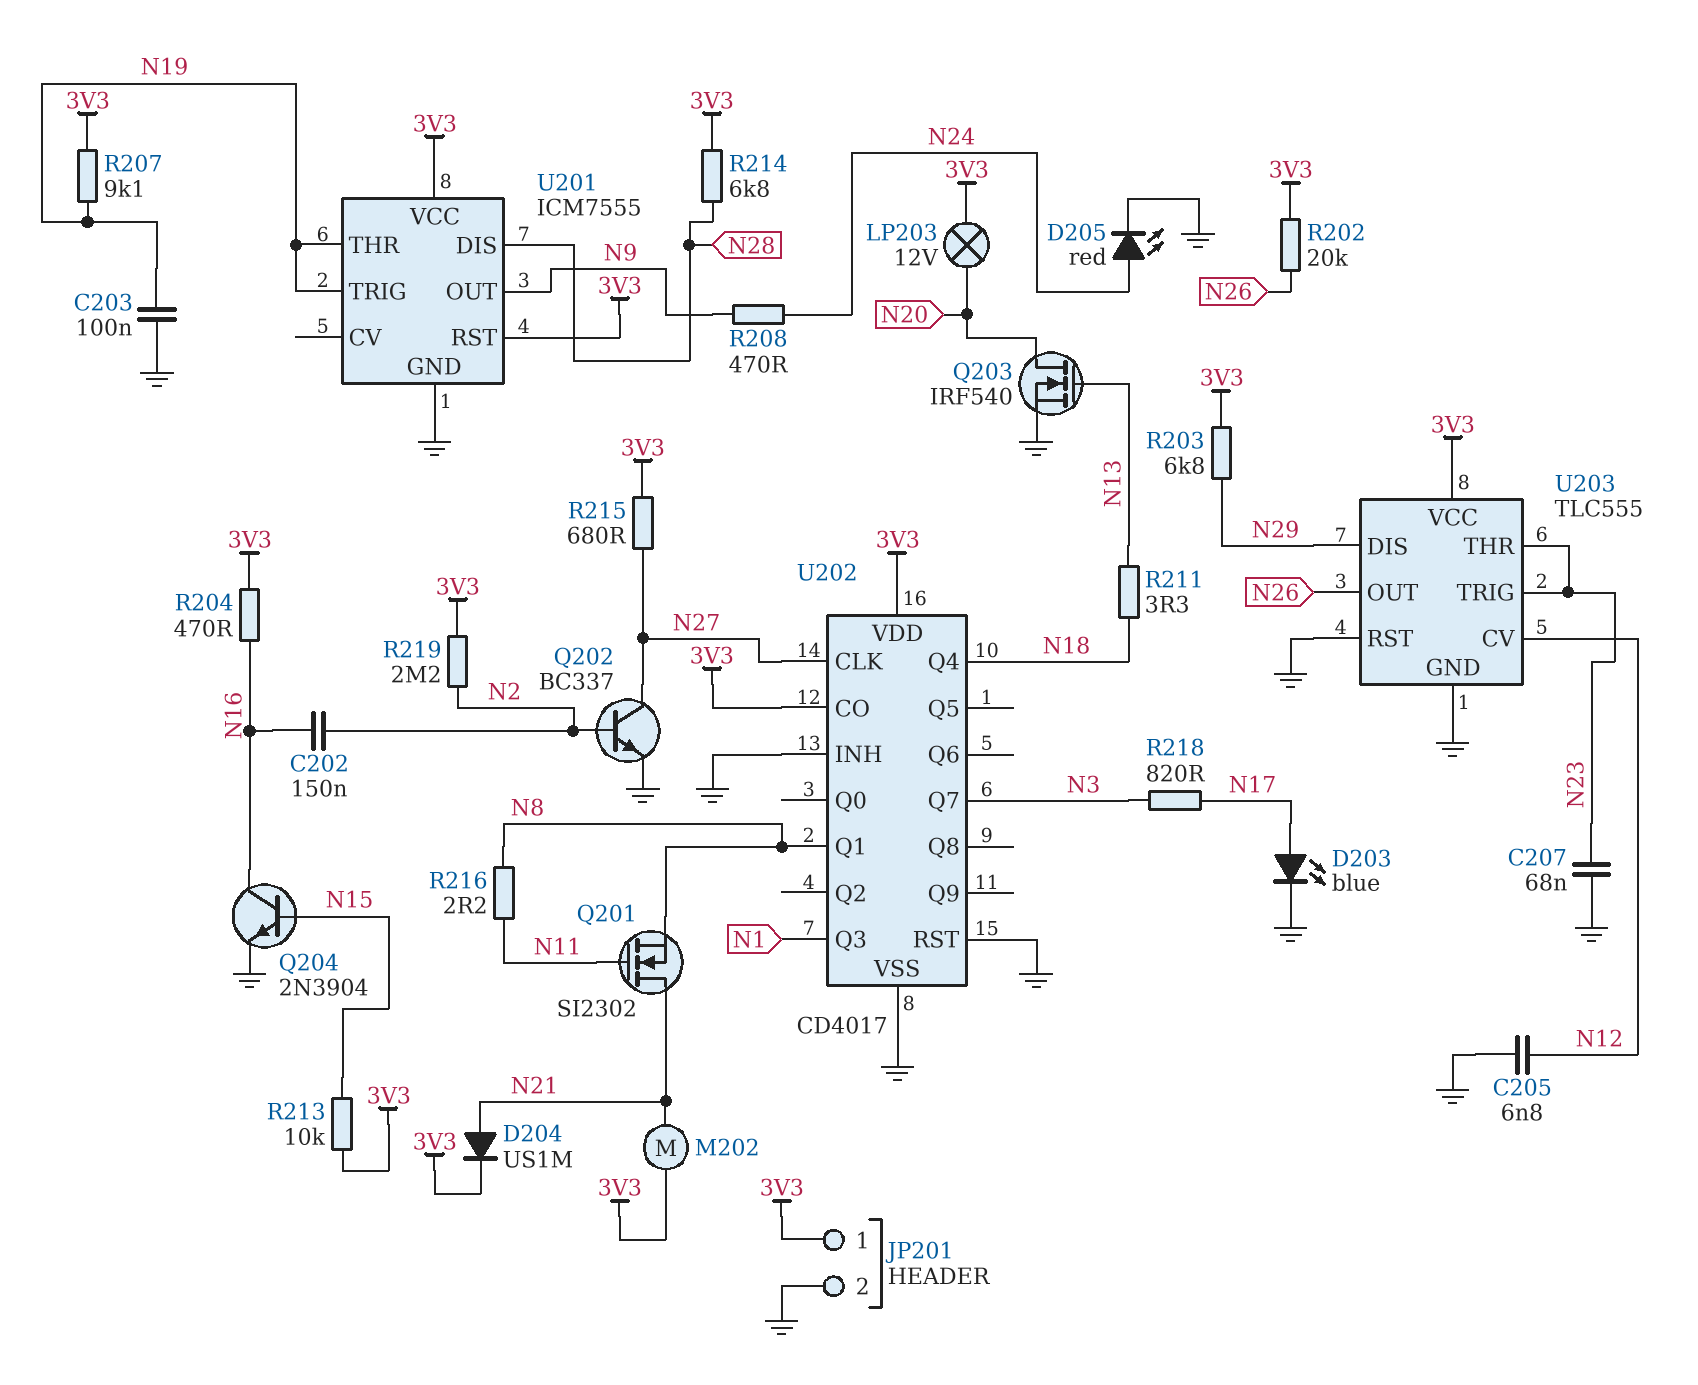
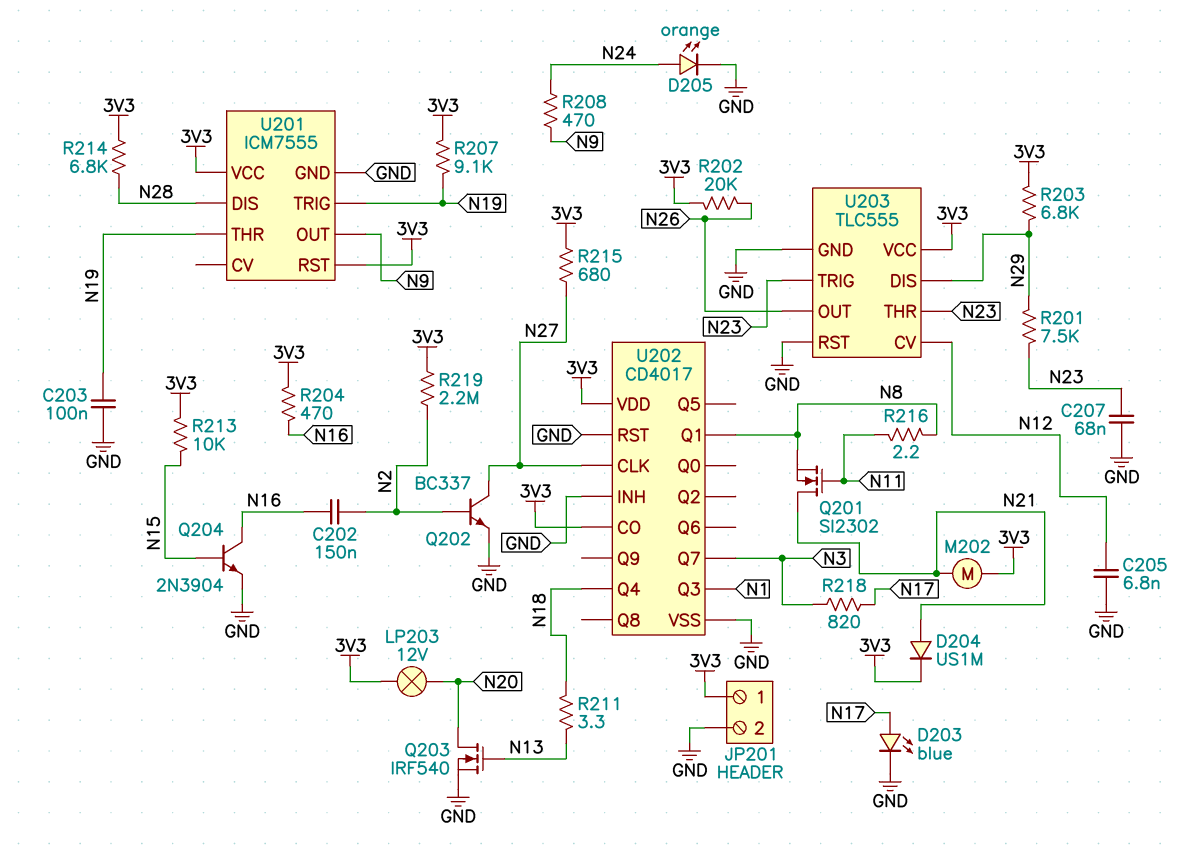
D205: LED red (A N24, K GND) -> LED orange (A N24, K GND)
R201: none -> 7.5k (N23, N29)

